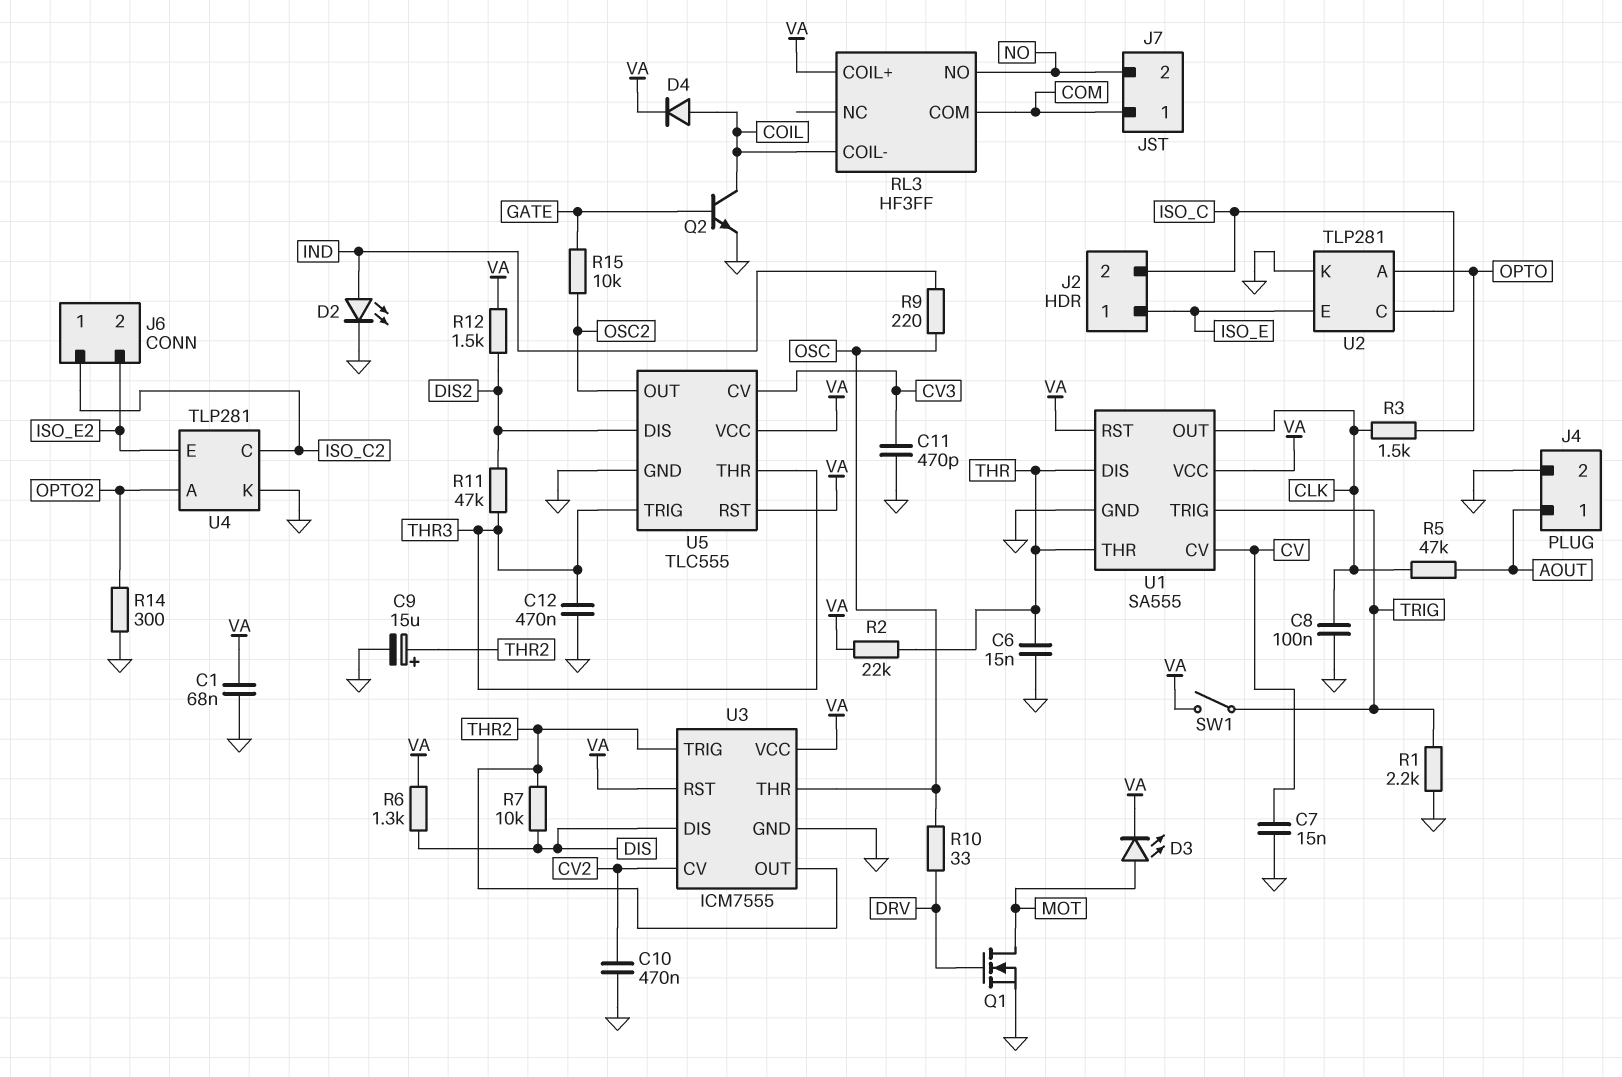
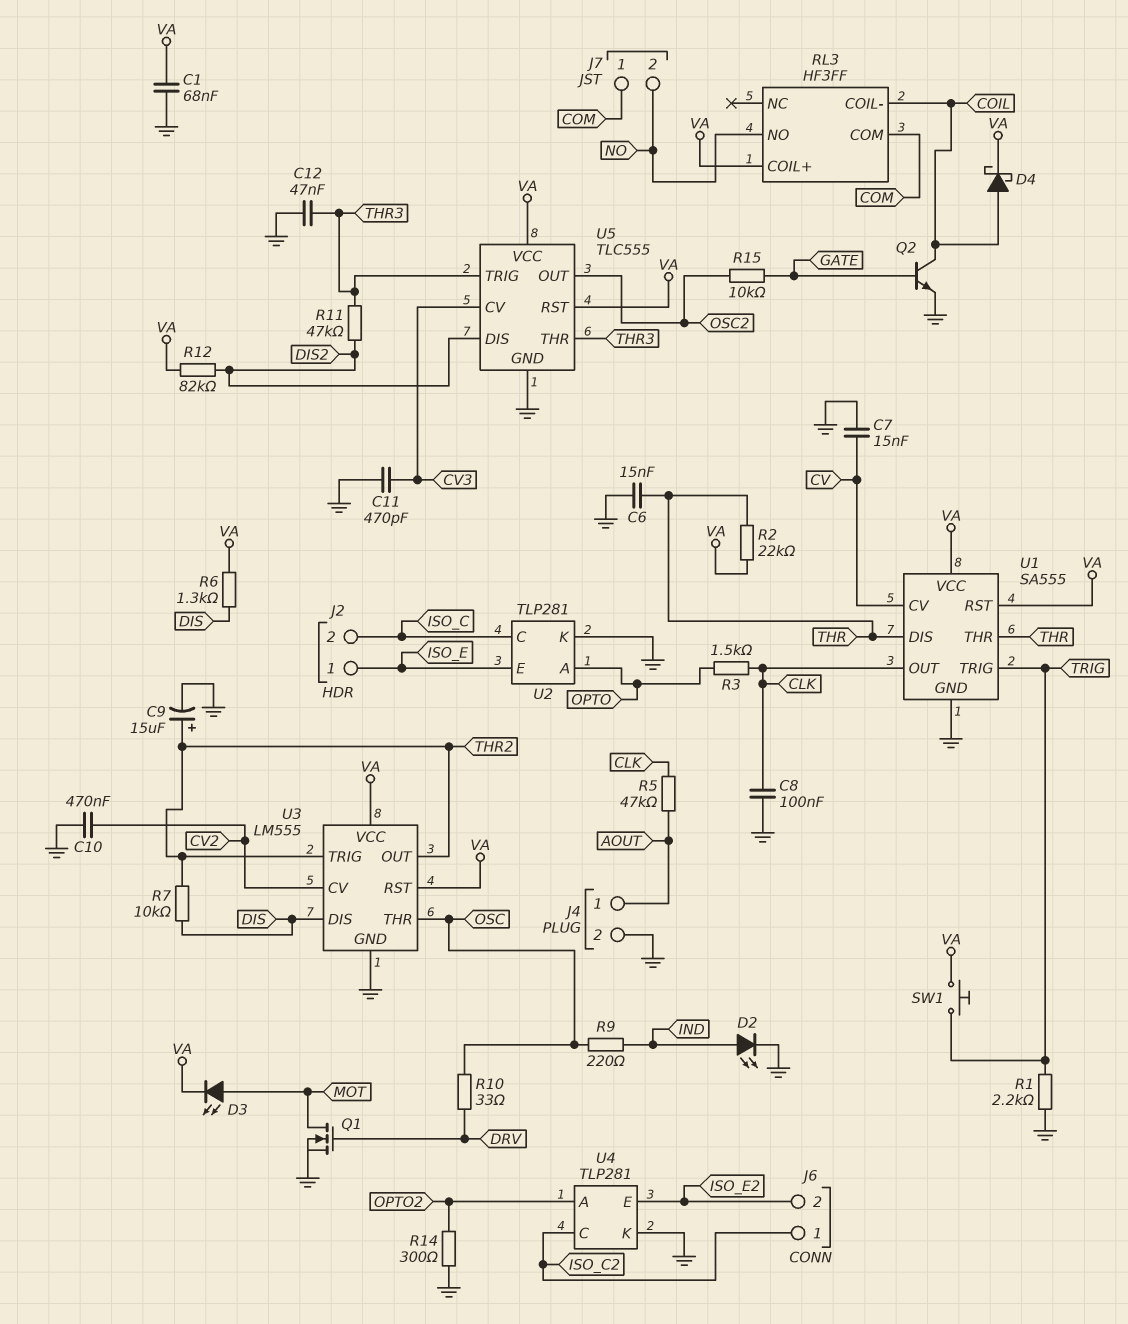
C12: 470nF (GND, THR3) -> 47nF (GND, THR3)
D4: diode (A COIL, K VA) -> schottky (A COIL, K VA)
R12: 1.5k (DIS2, VA) -> 82k (DIS2, VA)
SW1: switch (TRIG, VA) -> button (TRIG, VA)
U3: ICM7555 -> LM555

